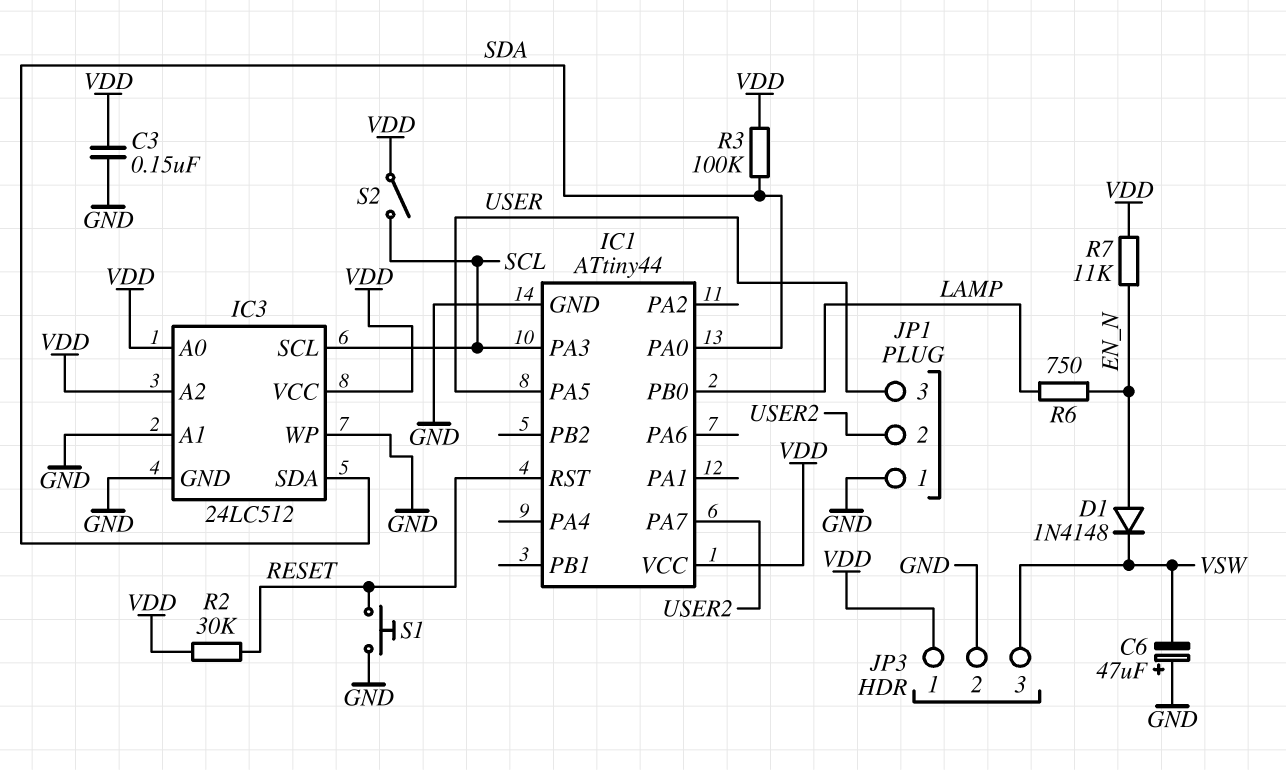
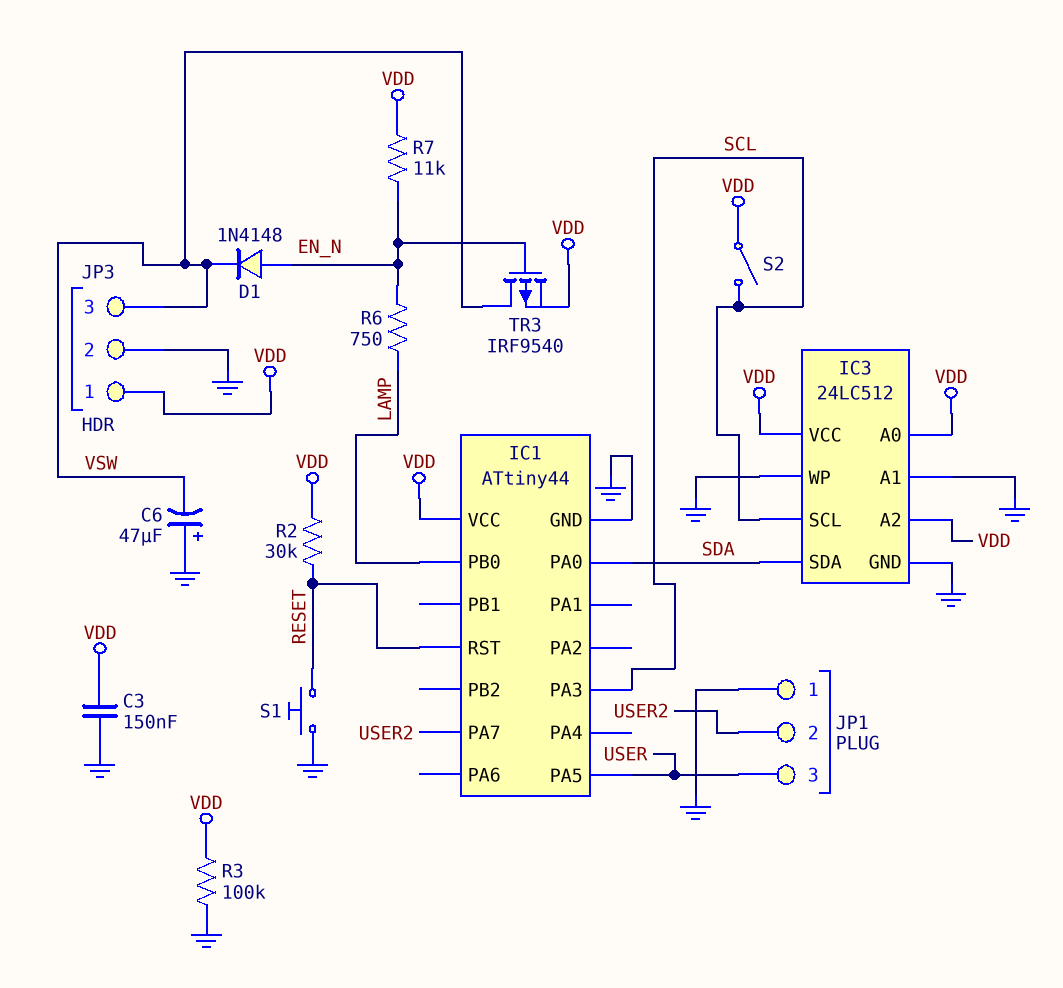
R3: 100k (SDA, VDD) -> 100k (GND, VDD)
TR3: none -> PMOS IRF9540 (G EN_N, D VSW, S VDD)

